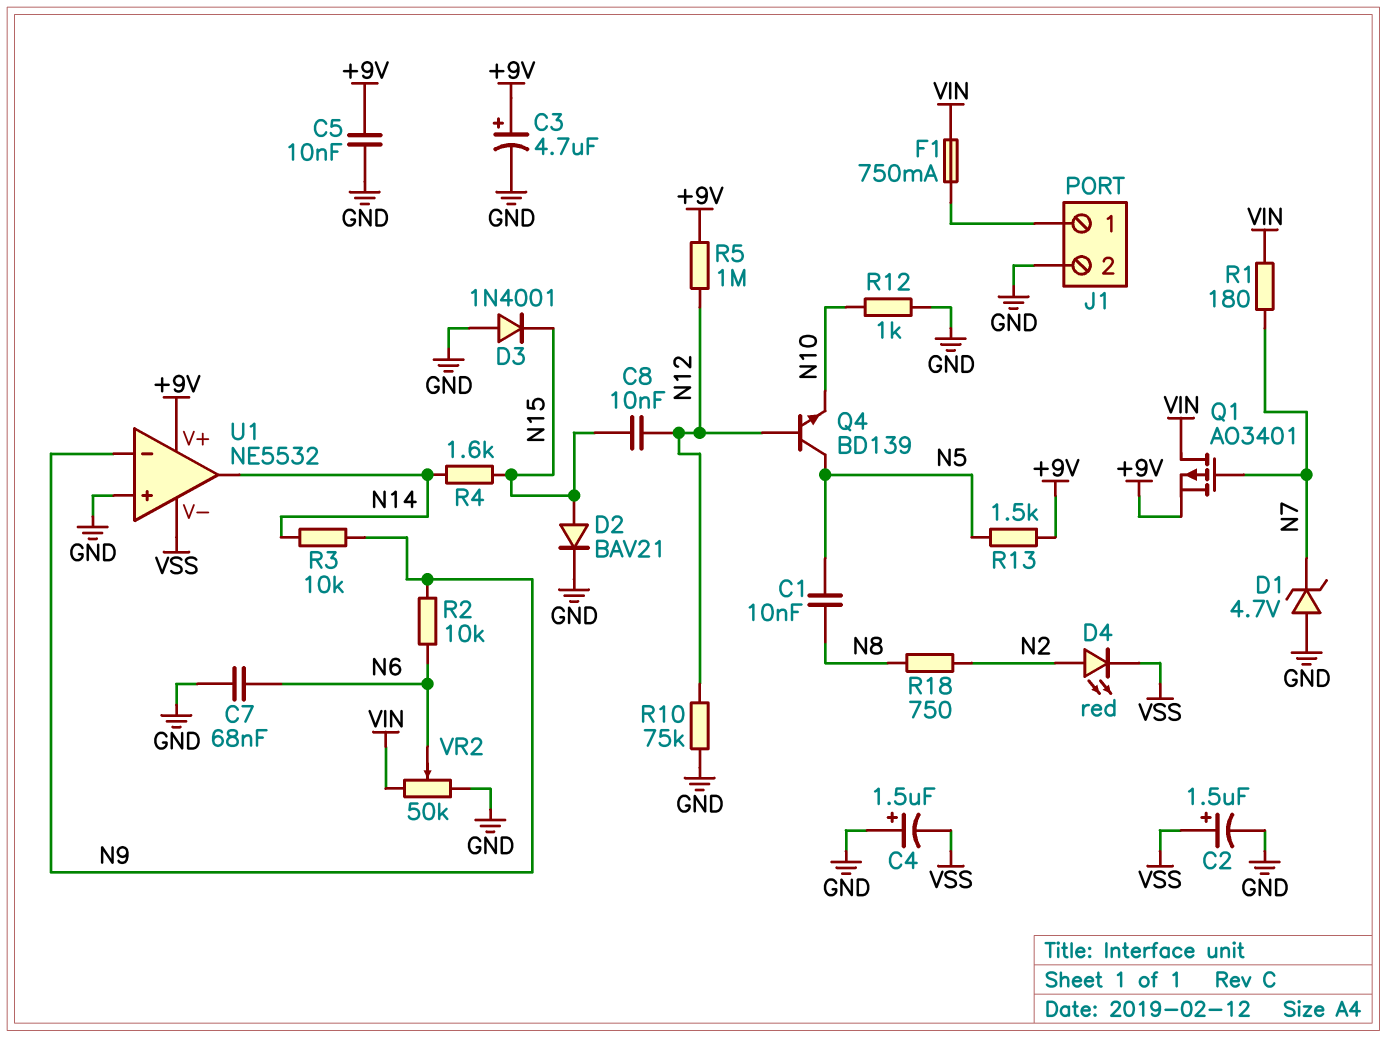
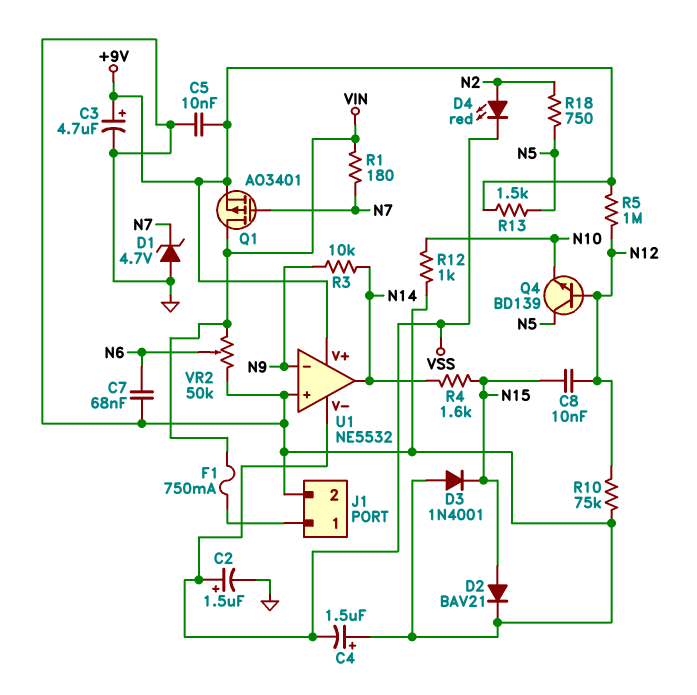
C1: 10nF (N5, N8) -> none
R2: 10k (N6, N9) -> none
R18: 750 (N2, N8) -> 750 (N2, N5)

